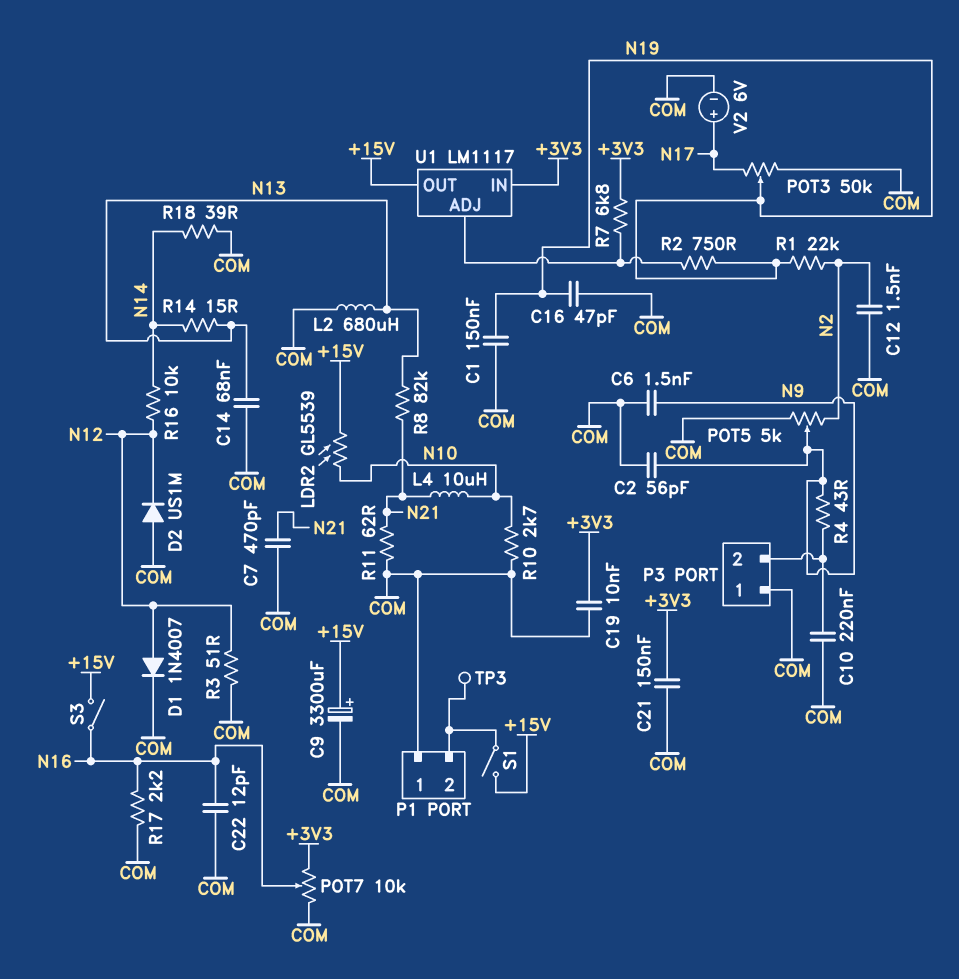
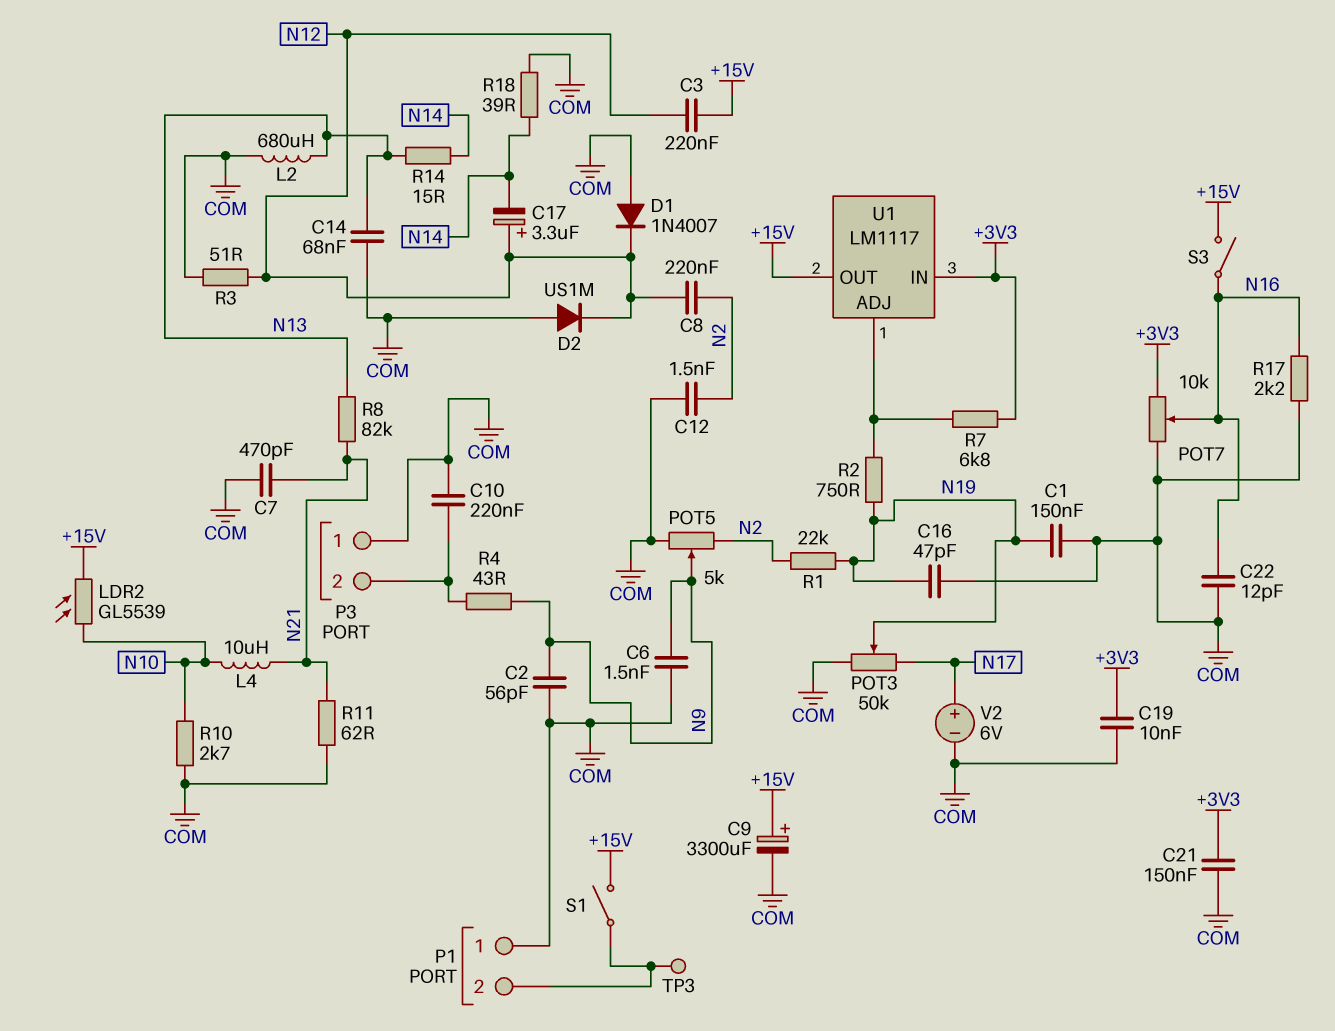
C3: none -> 220nF (+15V, N12)
C8: none -> 220nF (N2, N12)
C17: none -> 3.3uF (plus N12, minus N14)
D1: diode 1N4007 (A N12, K COM) -> diode 1N4007 (A COM, K N12)
R16: 10k (N12, N14) -> none

